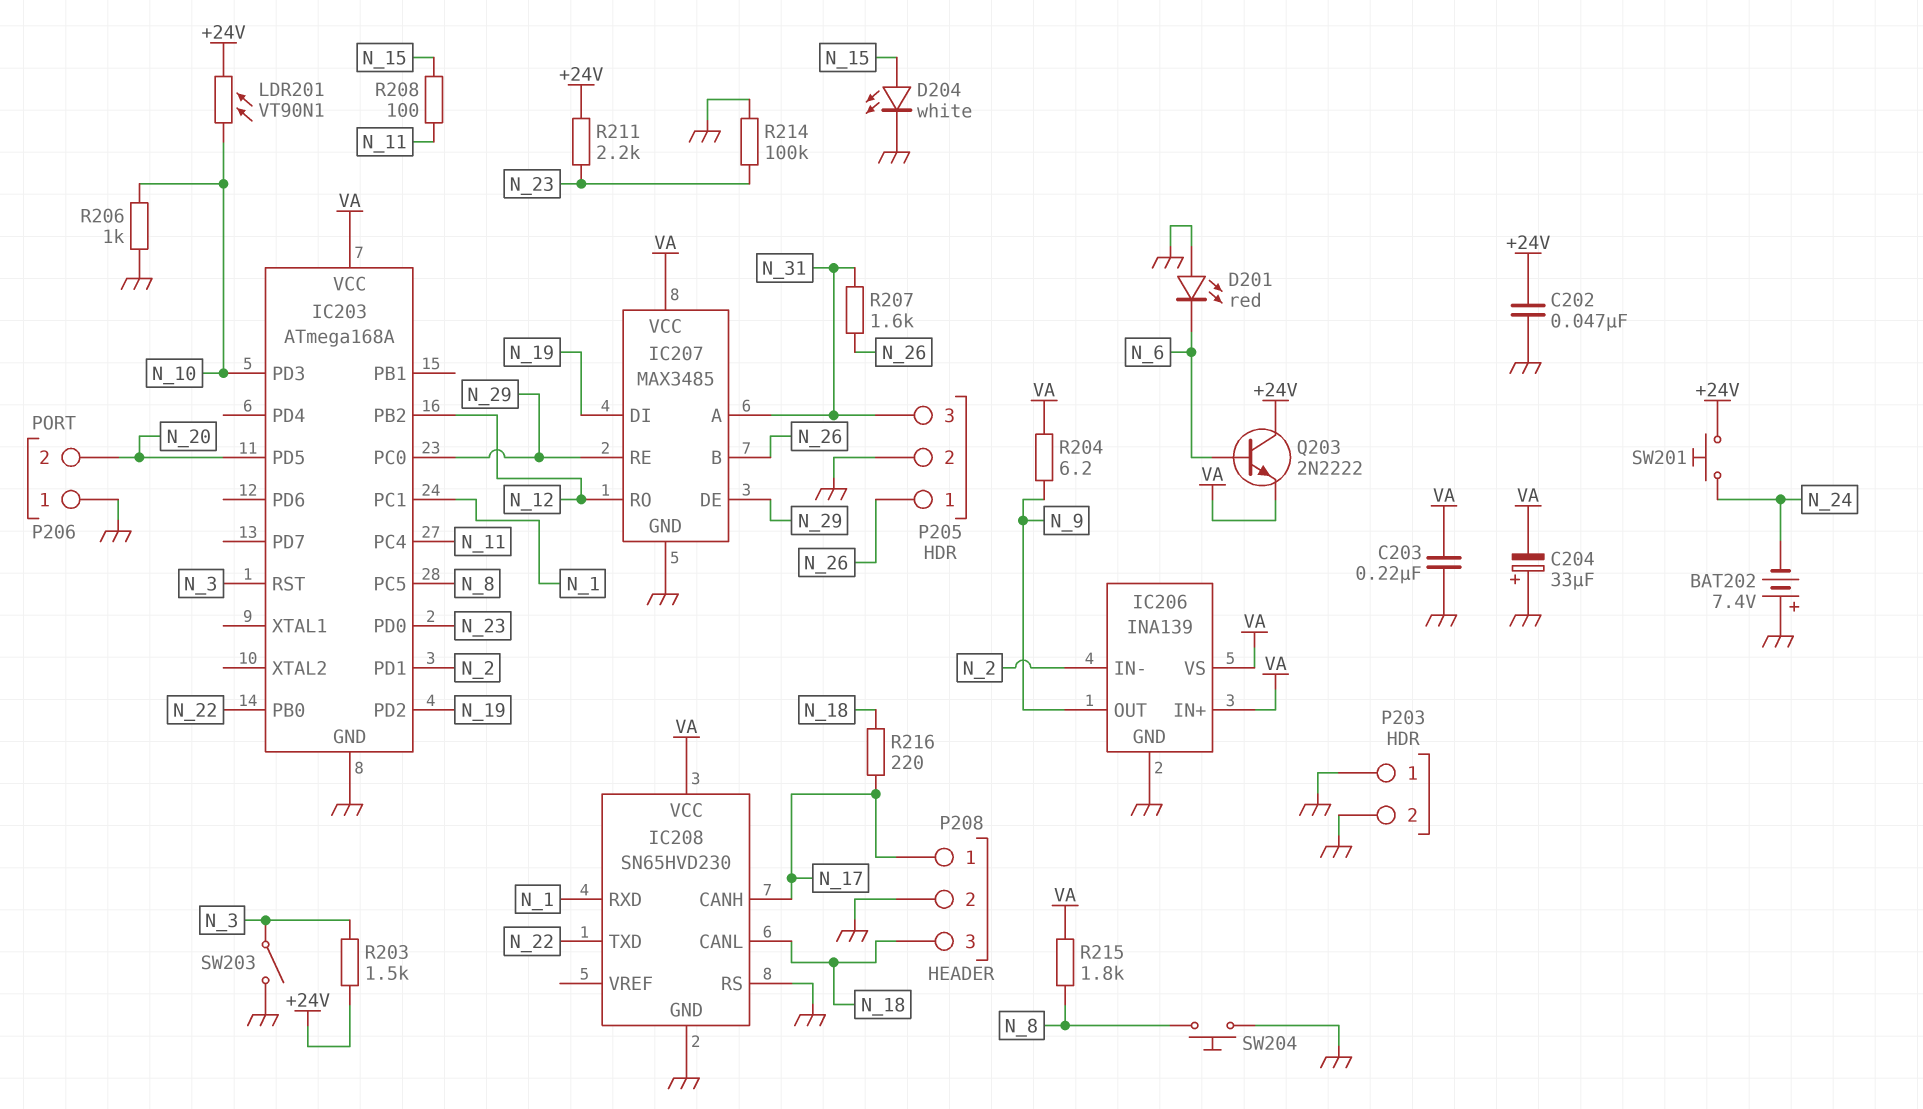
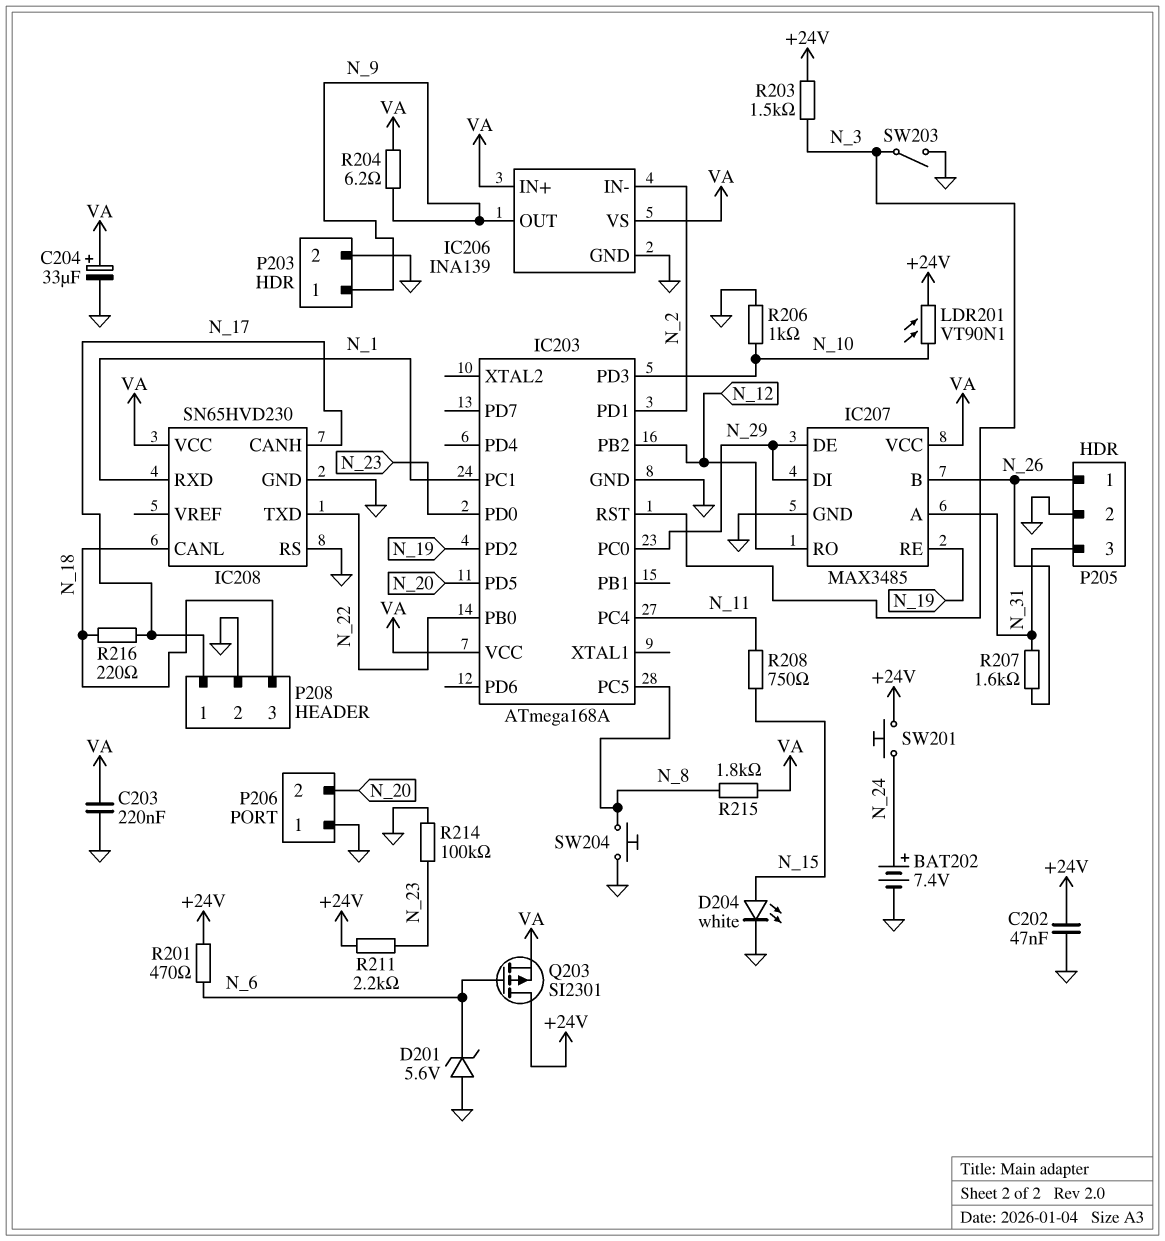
BAT202: 7.4V (plus GND, minus N_24) -> 7.4V (plus N_24, minus GND)
C204: 33uF (plus GND, minus VA) -> 33uF (plus VA, minus GND)
D201: LED red (A GND, K N_6) -> zener 5.6V (A GND, K N_6)
IC207 pin DI: N_19 -> N_29
IC207 pin RE: N_29 -> N_19
P203 pin 1: GND -> N_9
Q203: NPN 2N2222 (B N_6, C +24V, E VA) -> PMOS SI2301 (G N_6, D +24V, S VA)
R201: none -> 470 (+24V, N_6)
R208: 100 (N_11, N_15) -> 750 (N_11, N_15)

